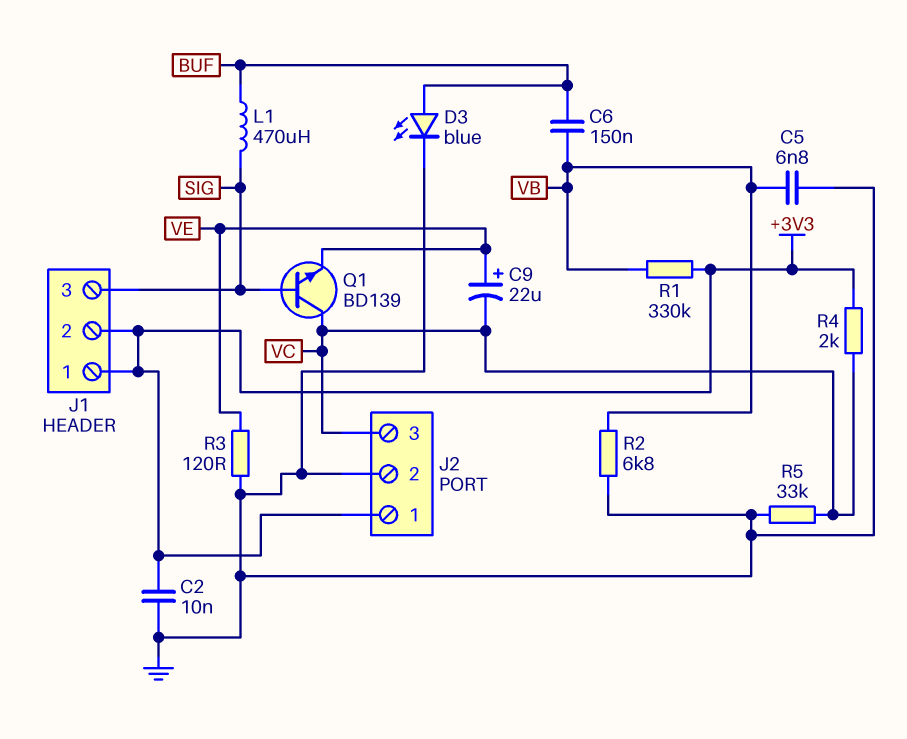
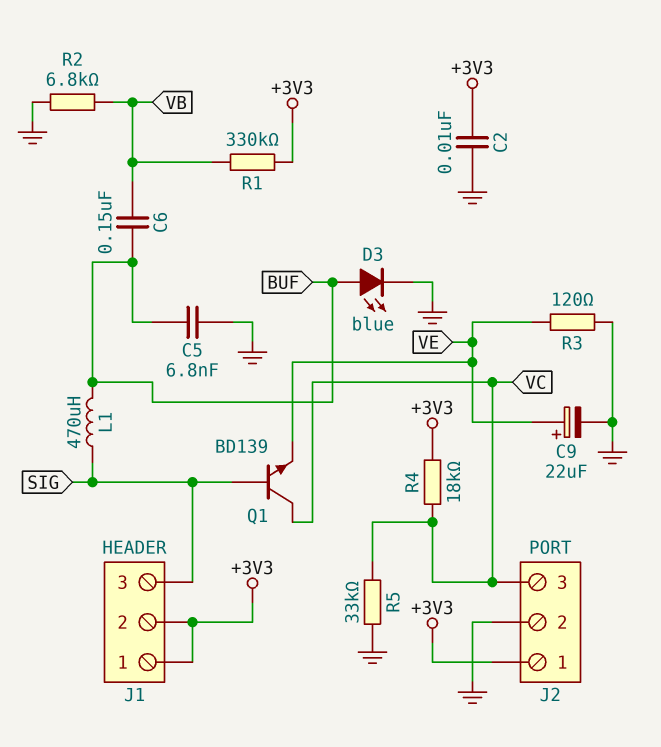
C5: 6.8nF (GND, VB) -> 6.8nF (BUF, GND)
C9: 22uF (plus VE, minus VC) -> 22uF (plus VE, minus GND)
R4: 2k (+3V3, VC) -> 18k (+3V3, VC)

